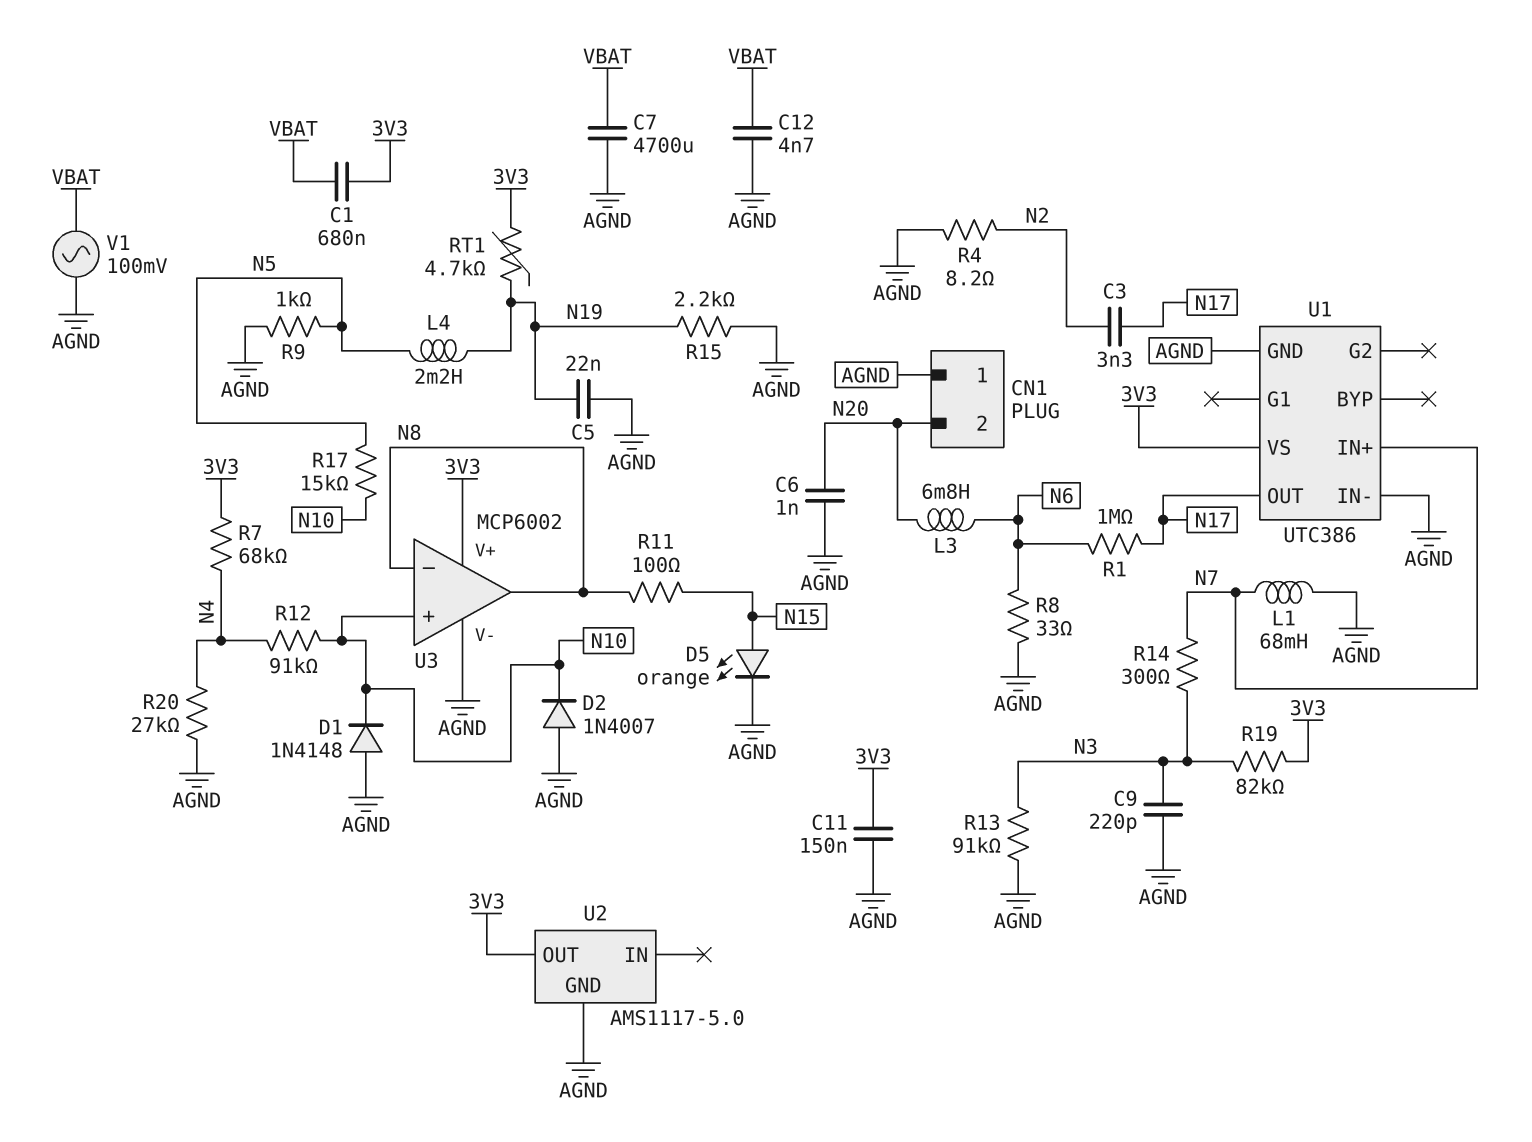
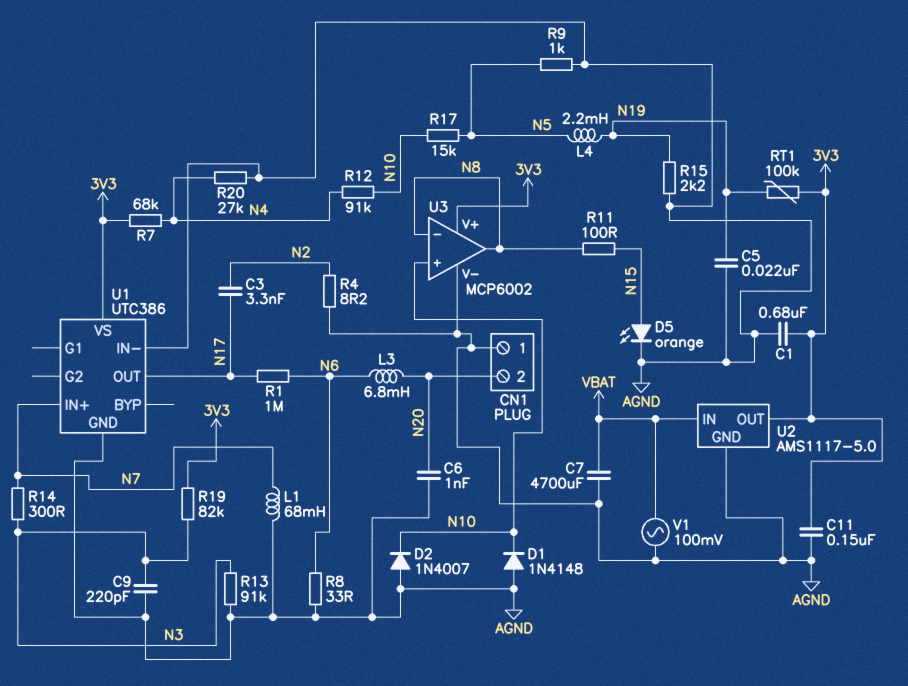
C1: 680nF (3V3, VBAT) -> 680nF (3V3, AGND)
C12: 4.7nF (AGND, VBAT) -> none
RT1: 4.7k (3V3, N19) -> 100k (3V3, N19)
U2 pin IN: none -> VBAT

